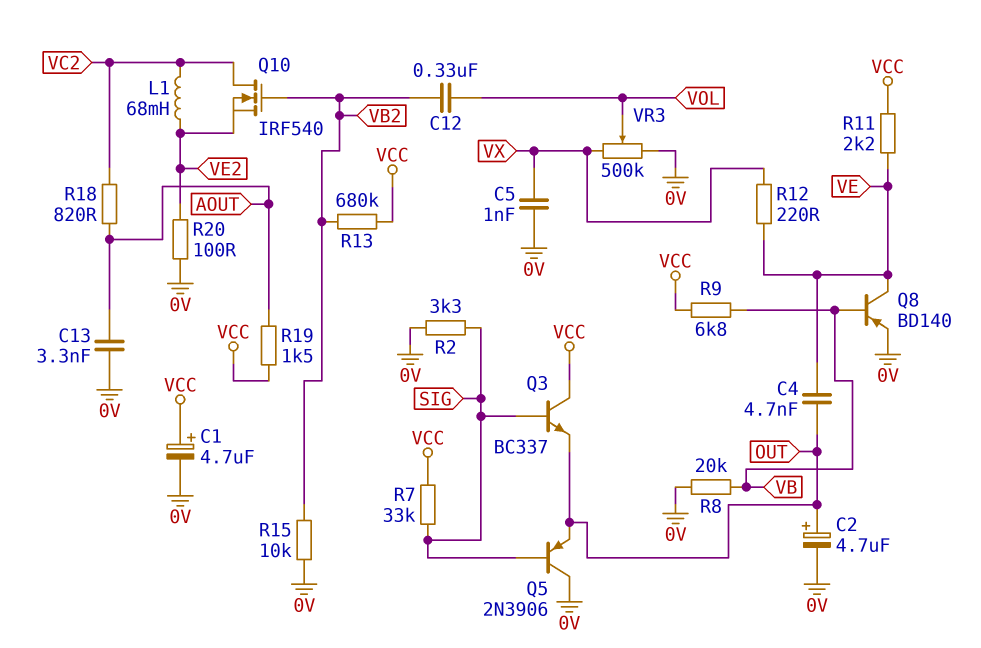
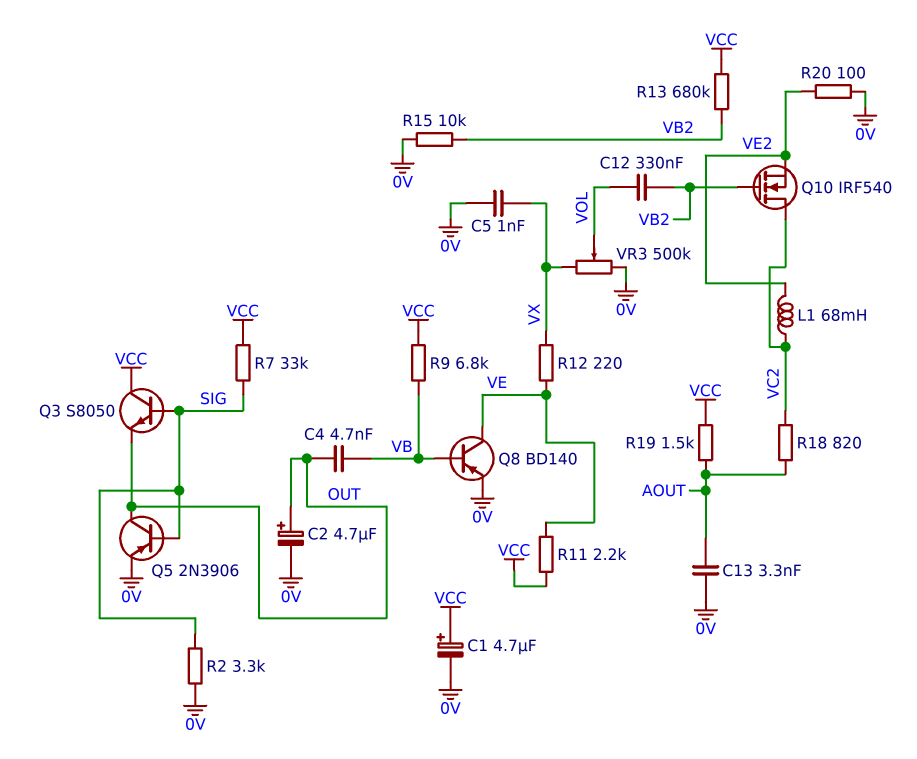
C4: 4.7nF (OUT, VE) -> 4.7nF (OUT, VB)
Q3: NPN BC337 (B SIG, C VCC, E OUT) -> NPN S8050 (B SIG, C VCC, E OUT)
Q5: PNP 2N3906 (B SIG, C 0V, E OUT) -> PNP 2N3906 (B SIG, C OUT, E 0V)
R8: 20k (0V, VB) -> none

